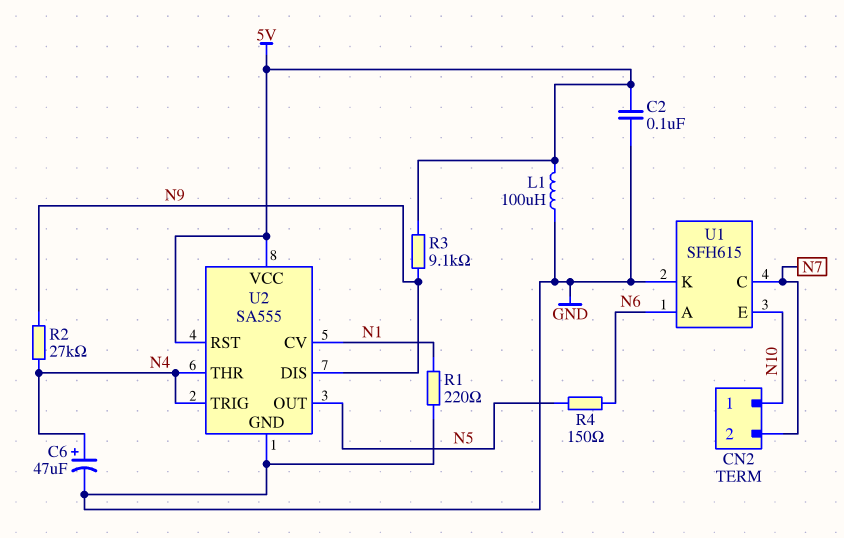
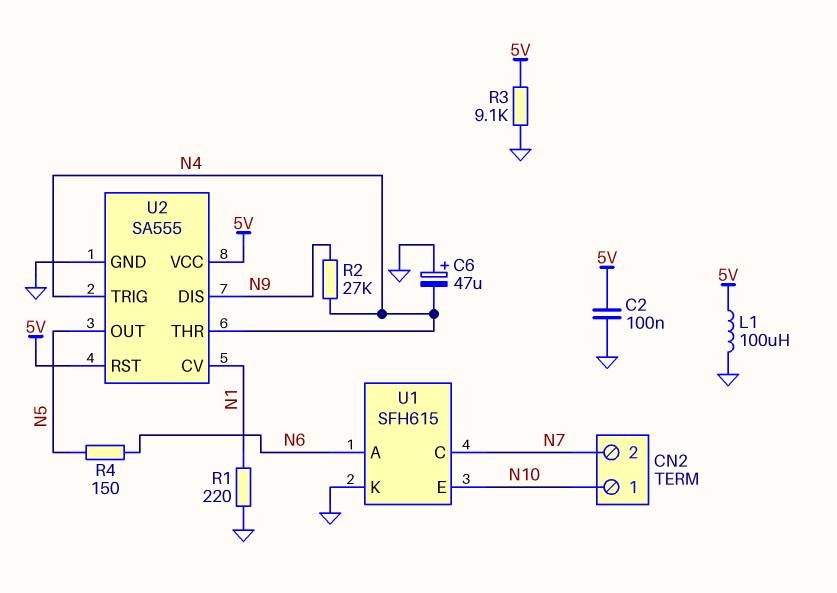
C6: 47uF (plus N4, minus GND) -> 47uF (plus GND, minus N4)
R3: 9.1k (5V, N9) -> 9.1k (5V, GND)

